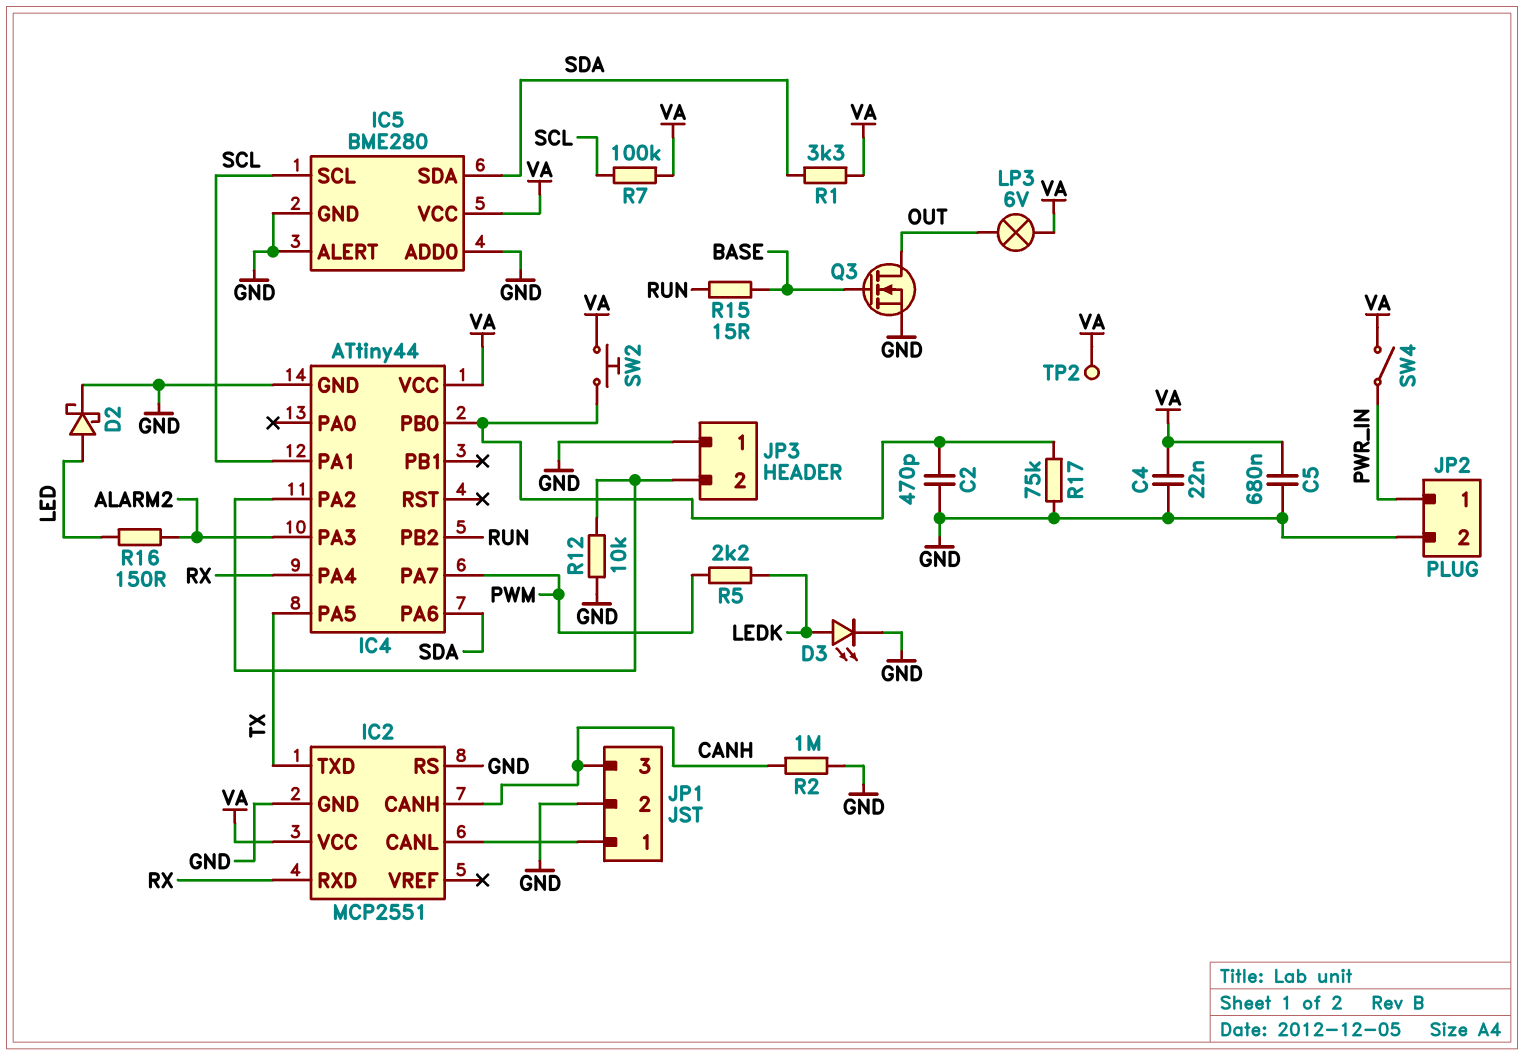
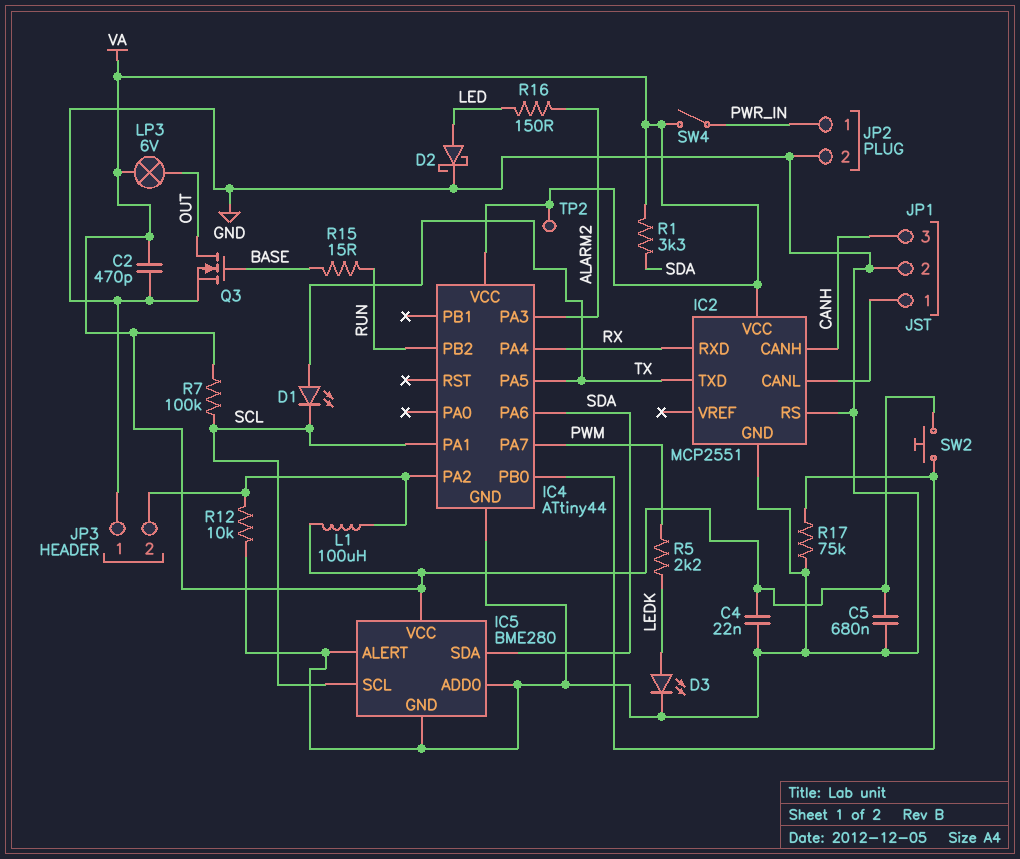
C2: 470pF (GND, IC4/PB0) -> 470pF (GND, VA)
D1: none -> LED (A TX, K SCL)
L1: none -> 100uH (IC4/PA2, VA)
R2: 1M (CANH, GND) -> none

